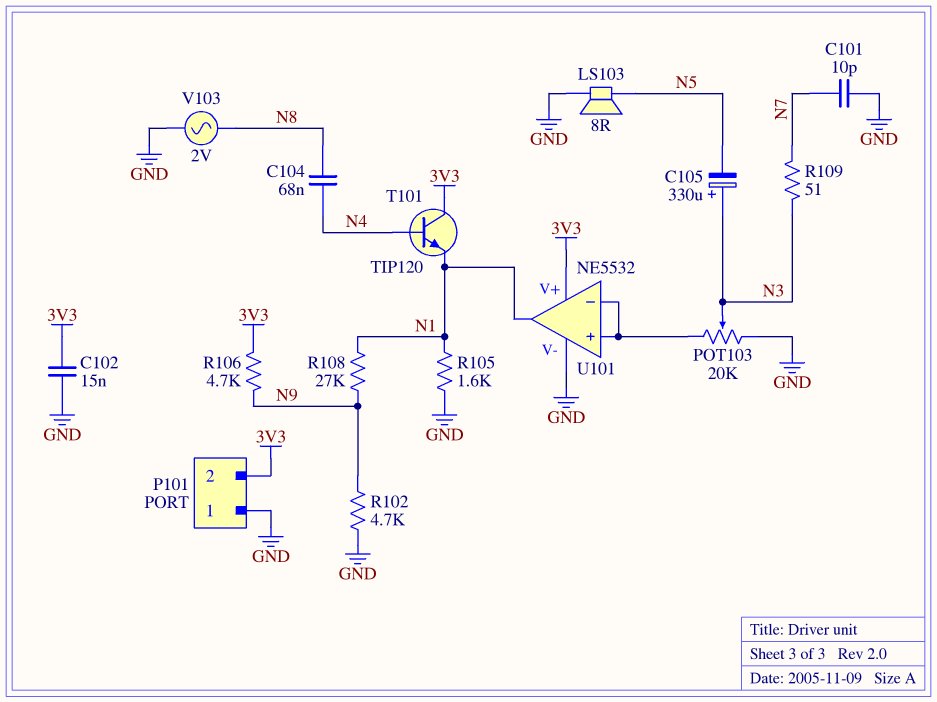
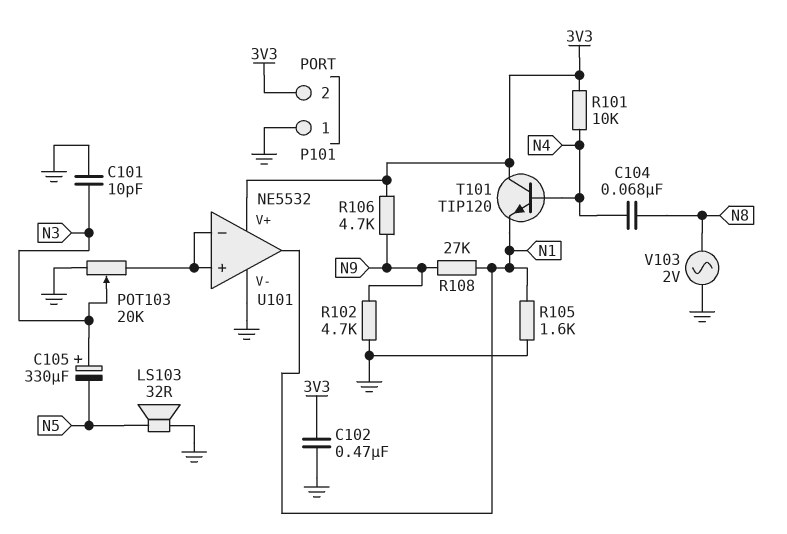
C101: 10pF (GND, N7) -> 10pF (GND, N3)
C102: 15nF (3V3, GND) -> 470nF (3V3, GND)
LS103: speaker 8R (GND, N5) -> speaker 32R (GND, N5)
R101: none -> 10k (3V3, N4)
R109: 51 (N3, N7) -> none

